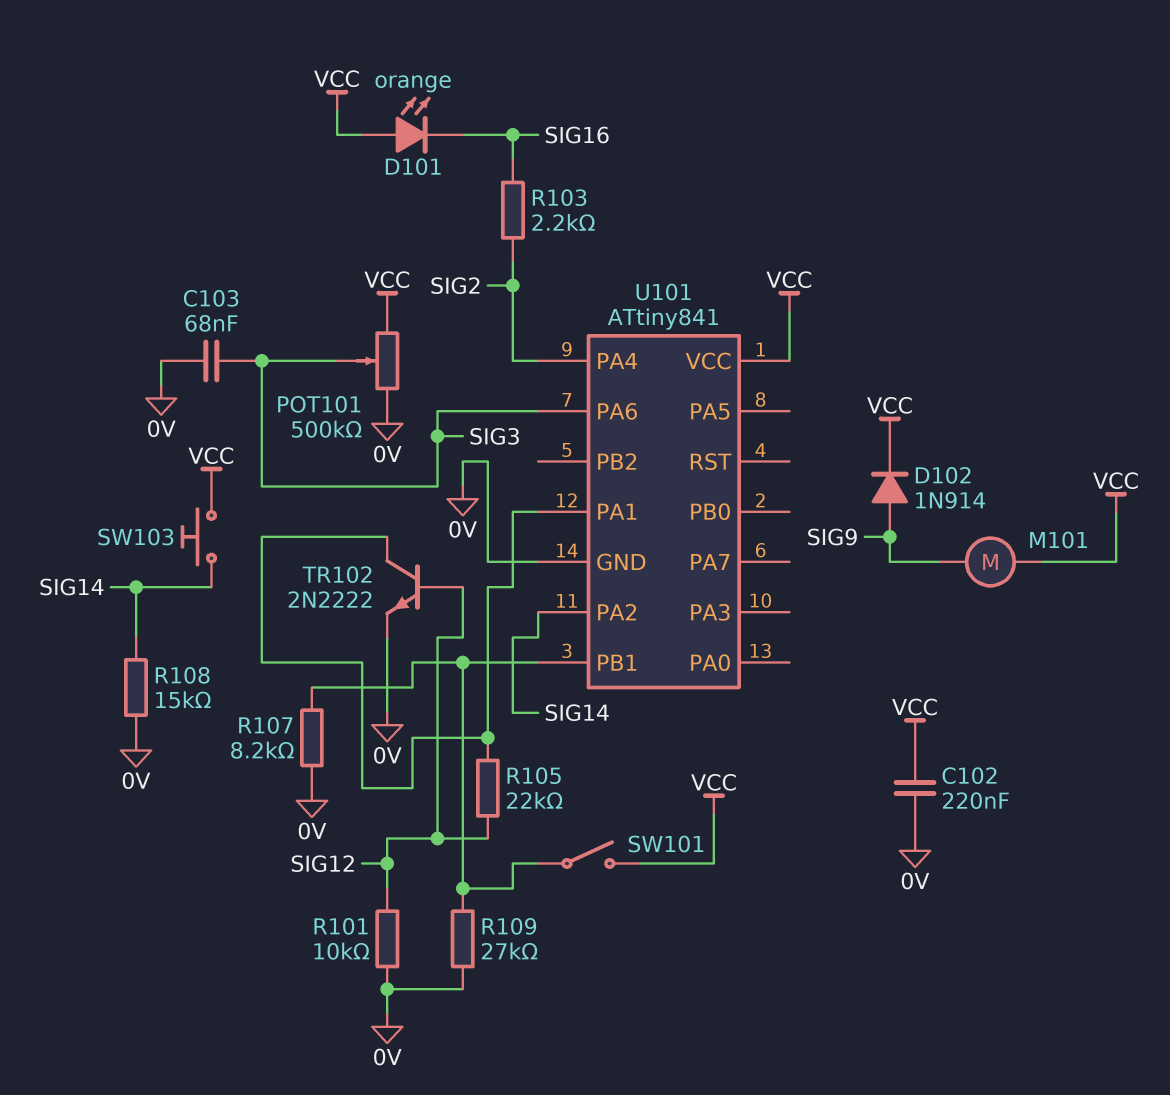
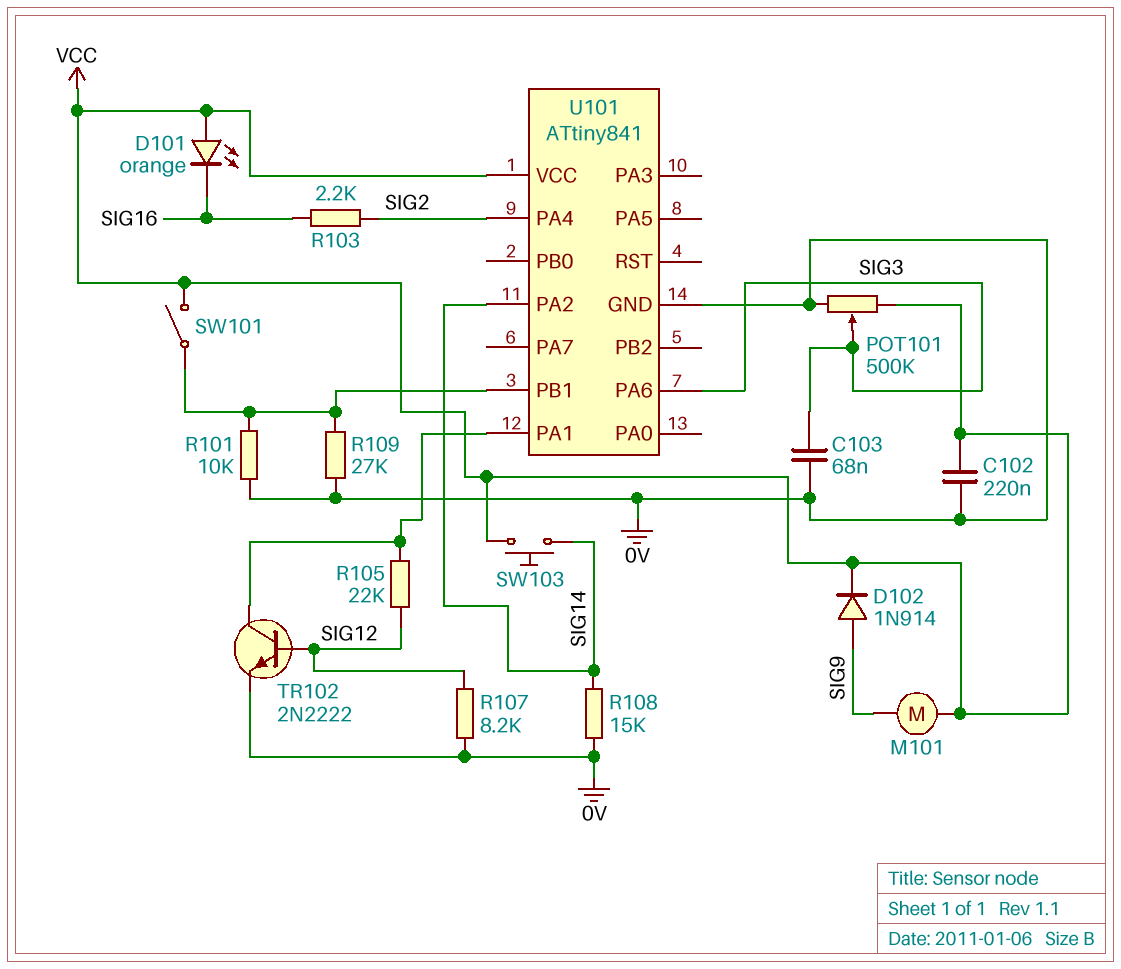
R101: 10k (0V, SIG12) -> 10k (0V, U101/PB1)
R107: 8.2k (0V, U101/PB1) -> 8.2k (0V, SIG12)

